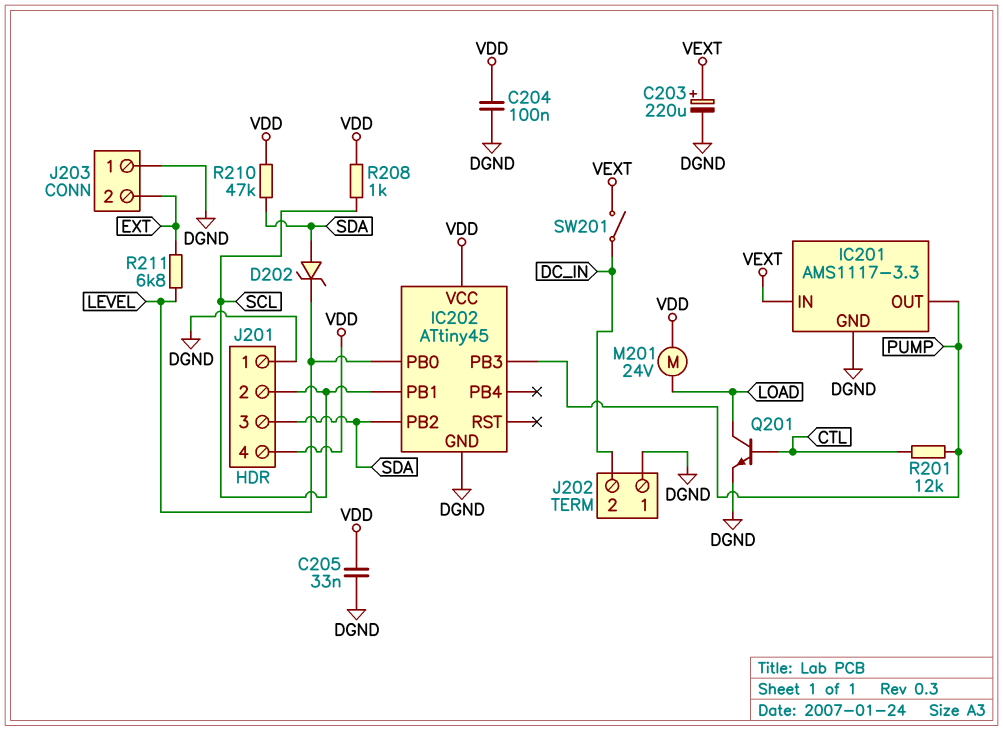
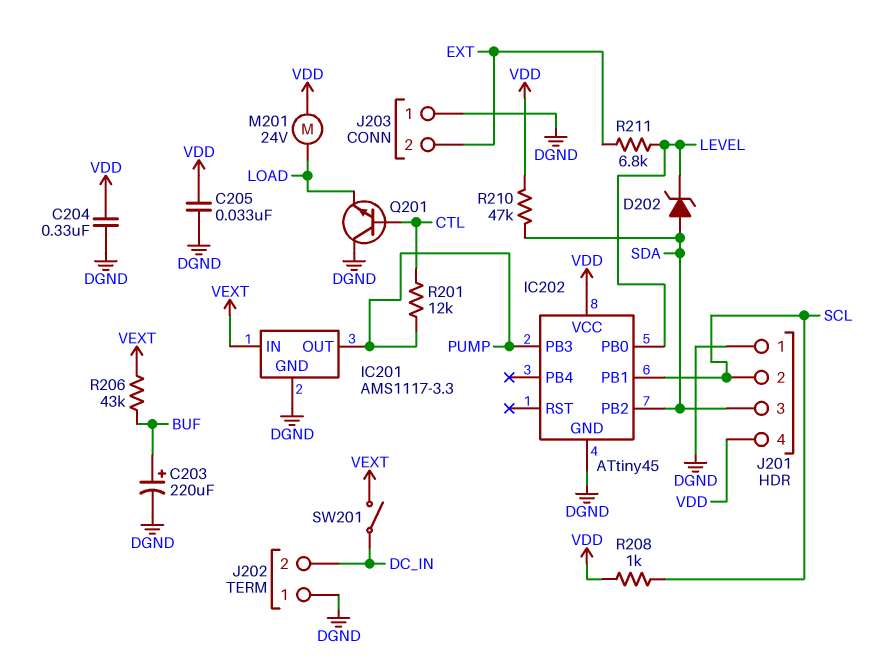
C203: 220uF (plus VEXT, minus DGND) -> 220uF (plus BUF, minus DGND)
C204: 100nF (DGND, VDD) -> 330nF (DGND, VDD)
Q201: NPN (B CTL, C LOAD, E DGND) -> NPN (B CTL, C DGND, E LOAD)
R206: none -> 43k (BUF, VEXT)

